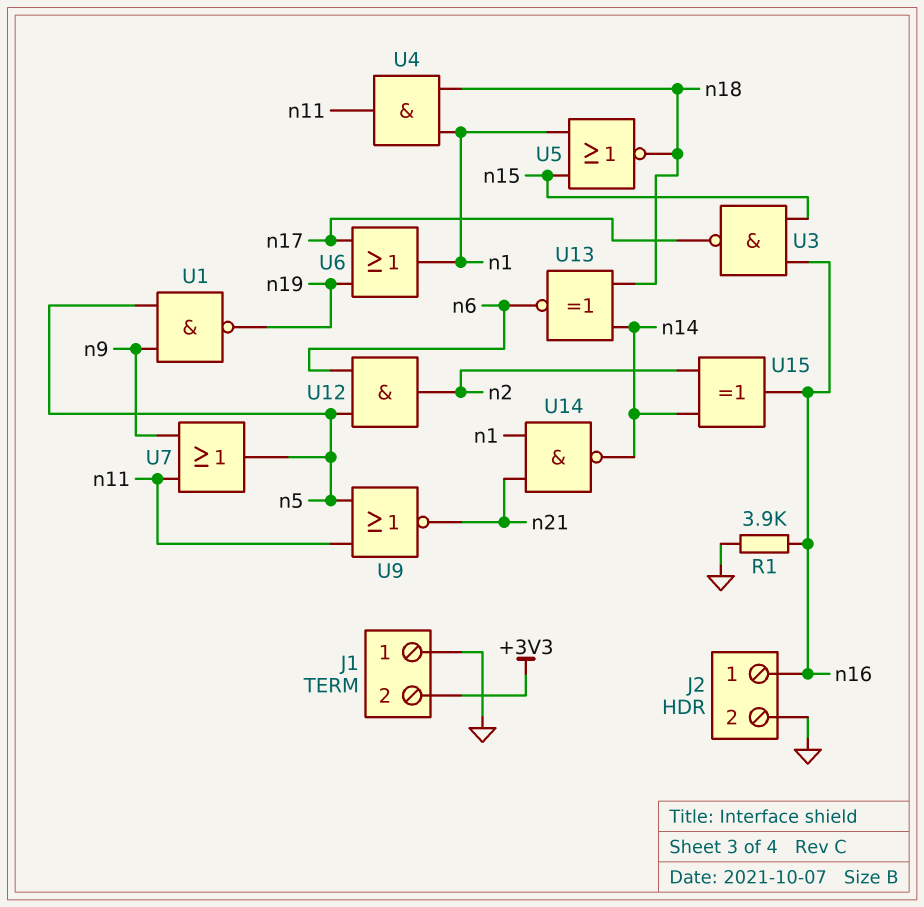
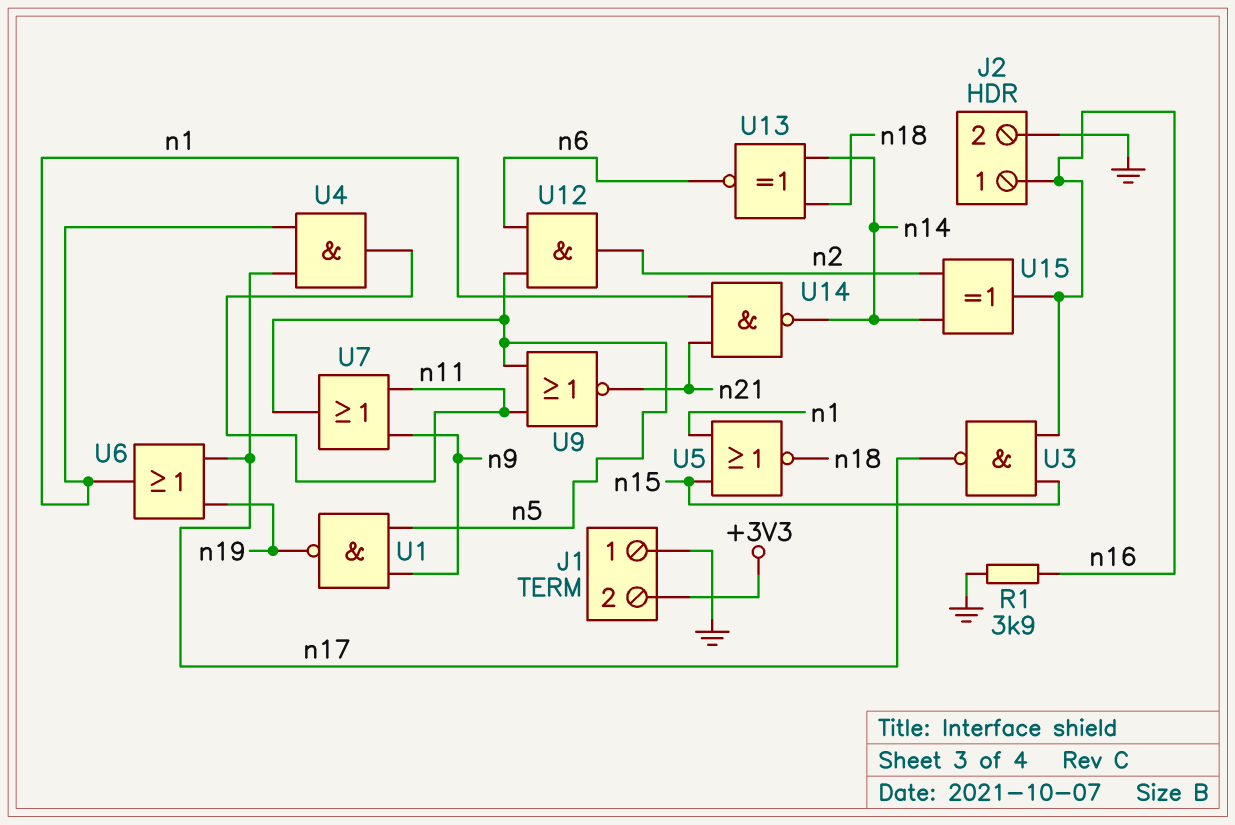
U4: AND (in n1, in n18, out n11) -> AND (in n1, in n17, out n11)

